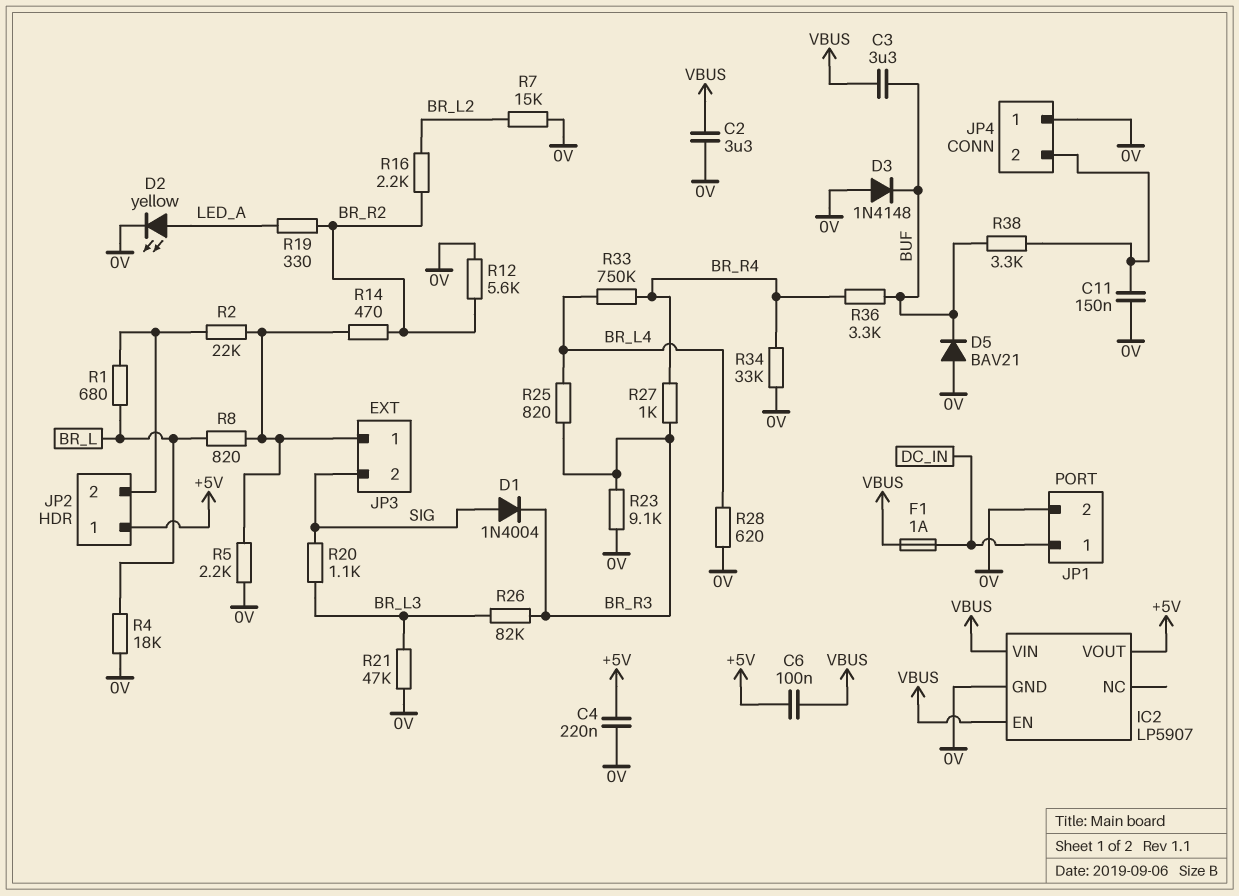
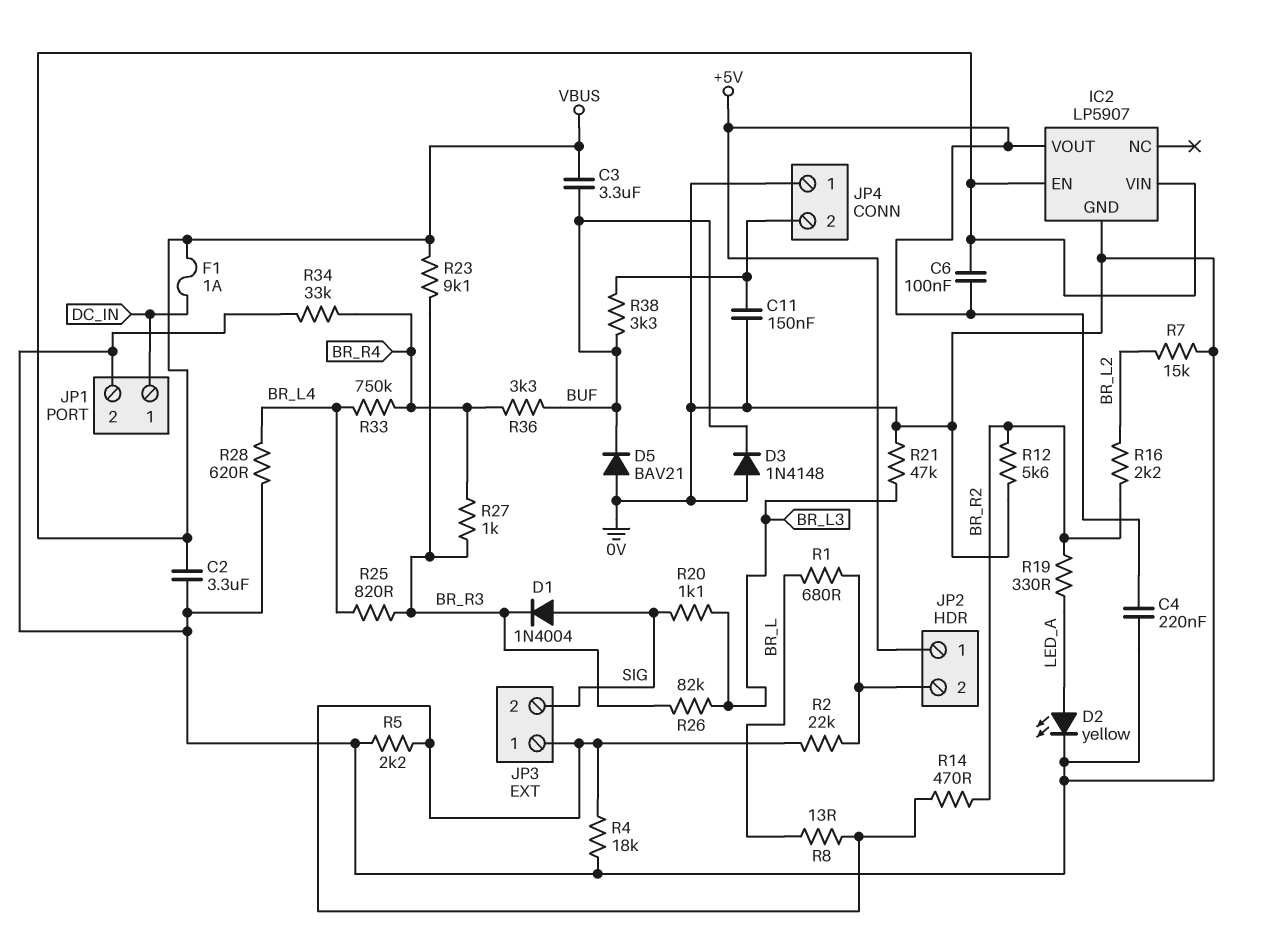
R4: 18k (0V, BR_L) -> 18k (0V, JP3/1)
R8: 820 (BR_L, JP3/1) -> 13 (BR_L, JP3/1)
R23: 9.1k (0V, BR_R3) -> 9.1k (BR_R3, VBUS)

